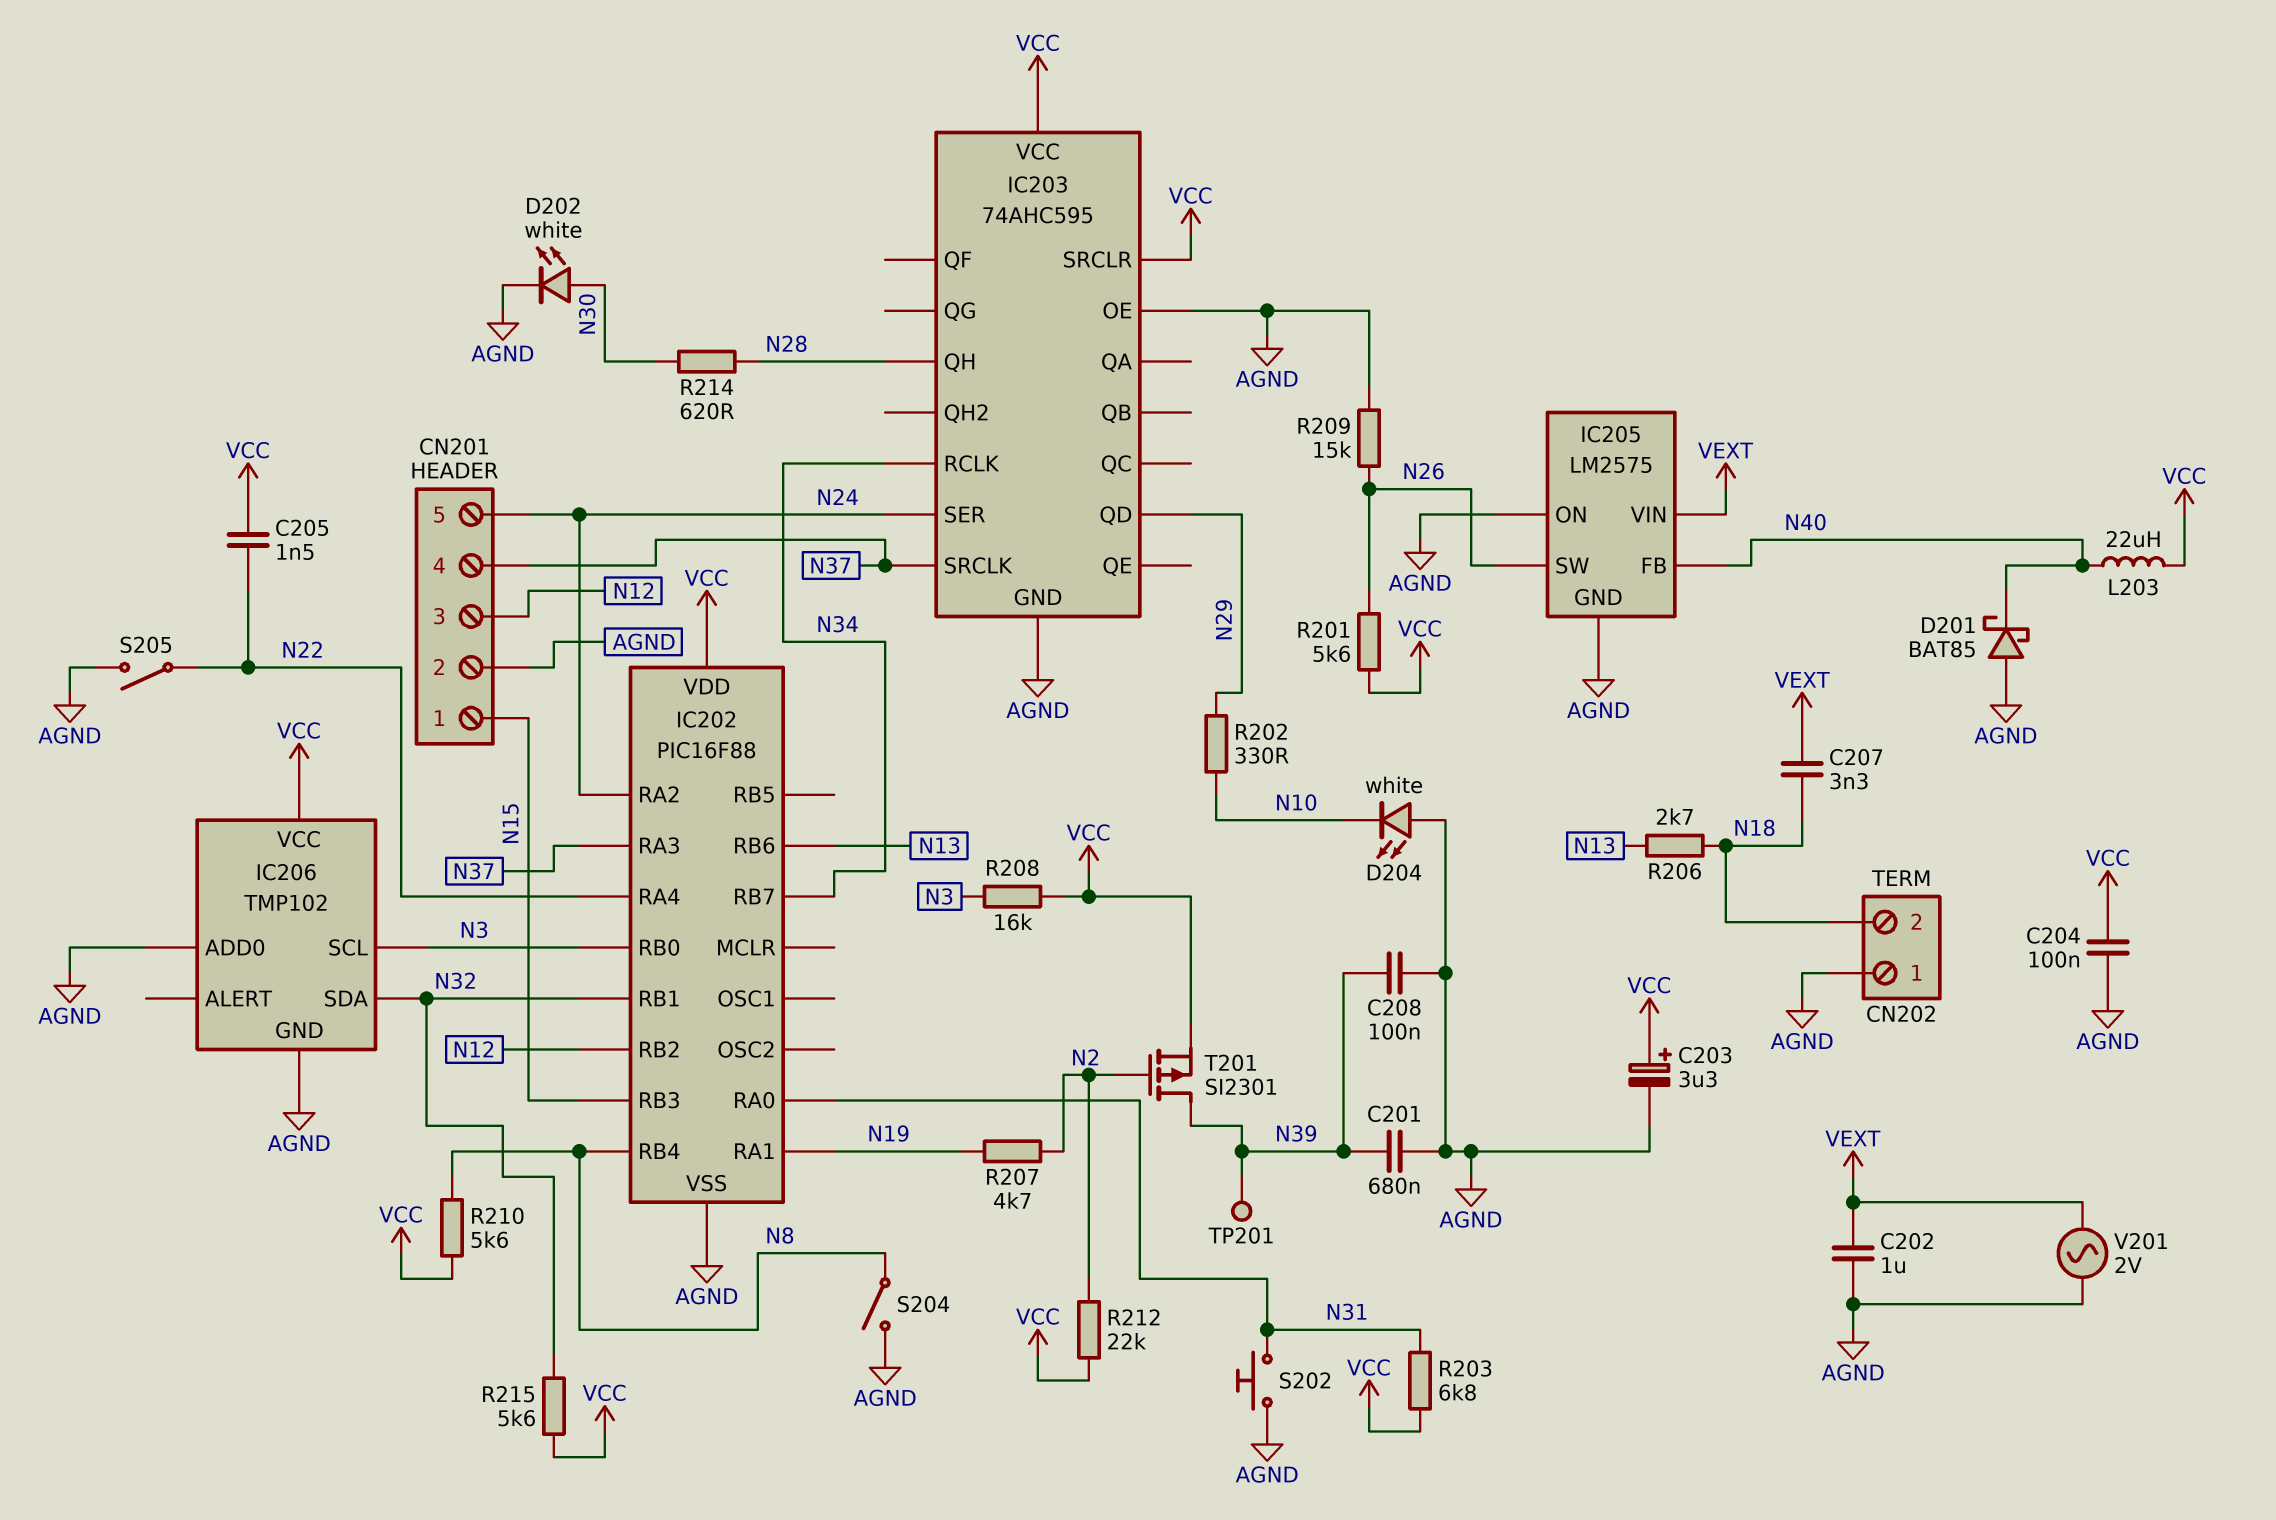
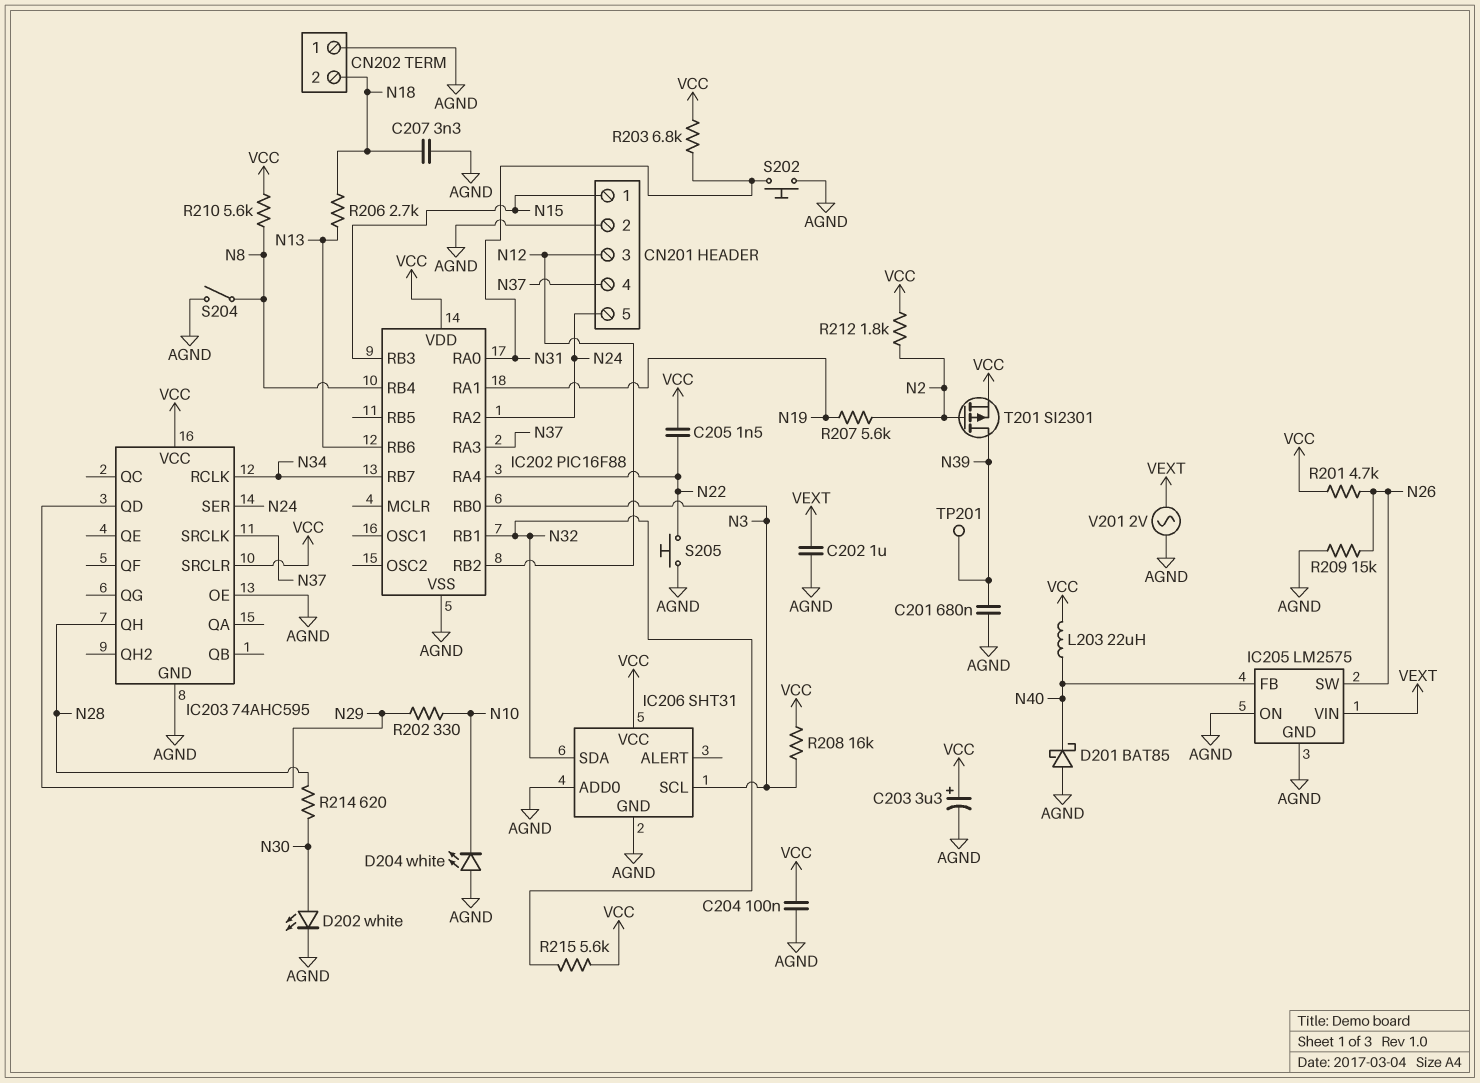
C207: 3.3nF (N18, VEXT) -> 3.3nF (AGND, N18)
C208: 100nF (AGND, N39) -> none
IC206: TMP102 -> SHT31
R201: 5.6k (N26, VCC) -> 4.7k (N26, VCC)
R207: 4.7k (N2, N19) -> 5.6k (N2, N19)
R212: 22k (N2, VCC) -> 1.8k (N2, VCC)
S205: switch (AGND, N22) -> button (AGND, N22)

